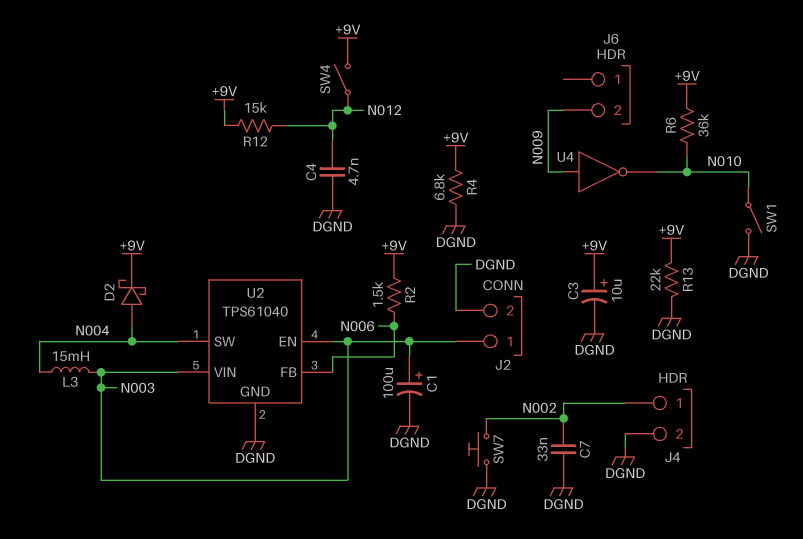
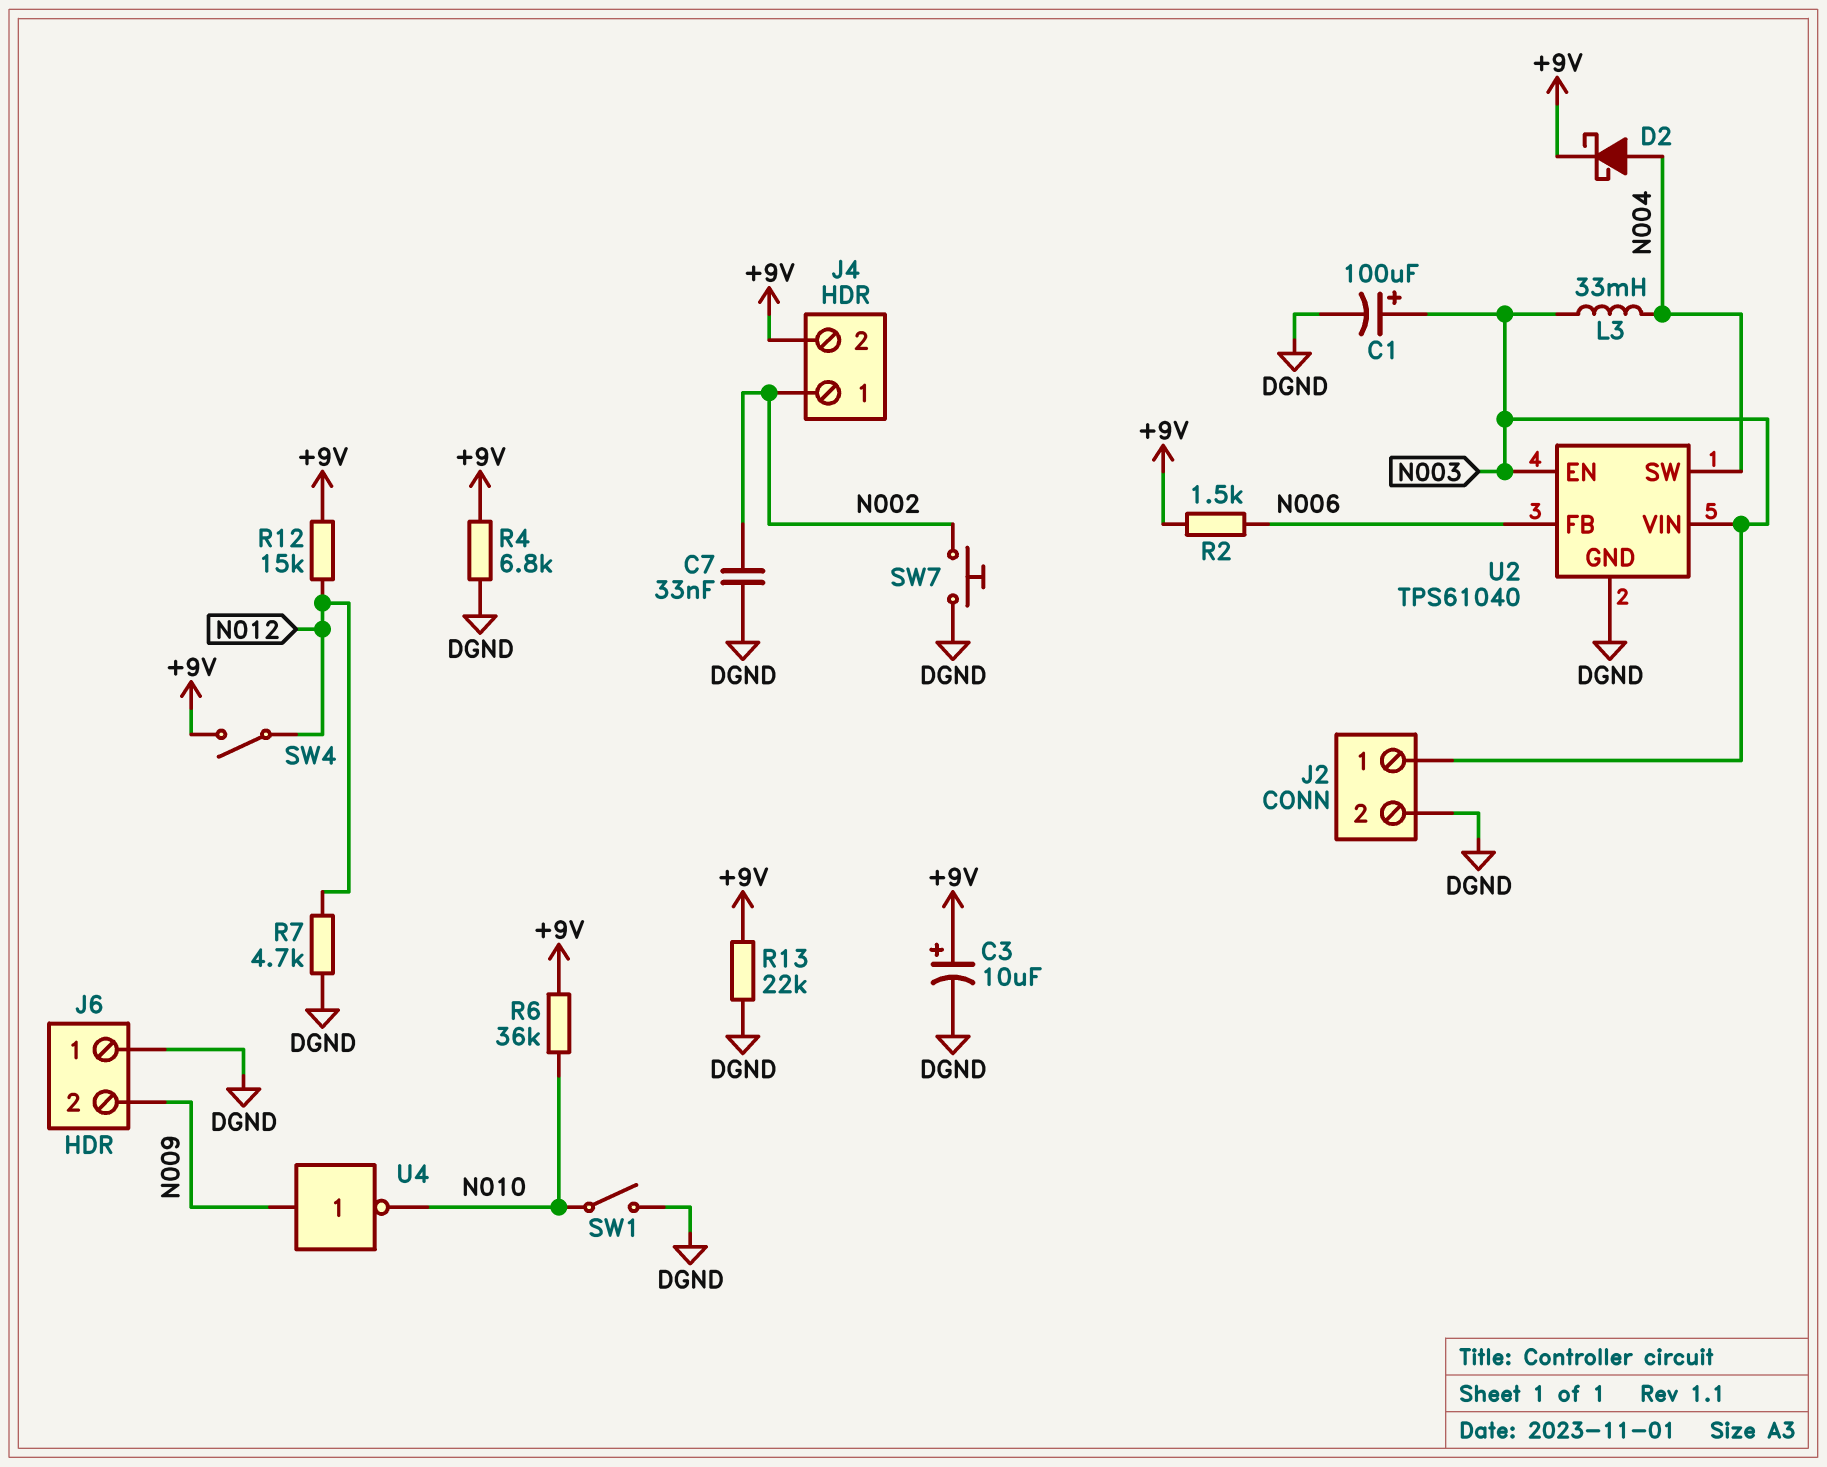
C4: 4.7nF (DGND, N012) -> none
J4 pin 2: DGND -> +9V
J6 pin 1: none -> DGND
L3: 15mH (N003, N004) -> 33mH (N003, N004)
R7: none -> 4.7k (DGND, N012)

